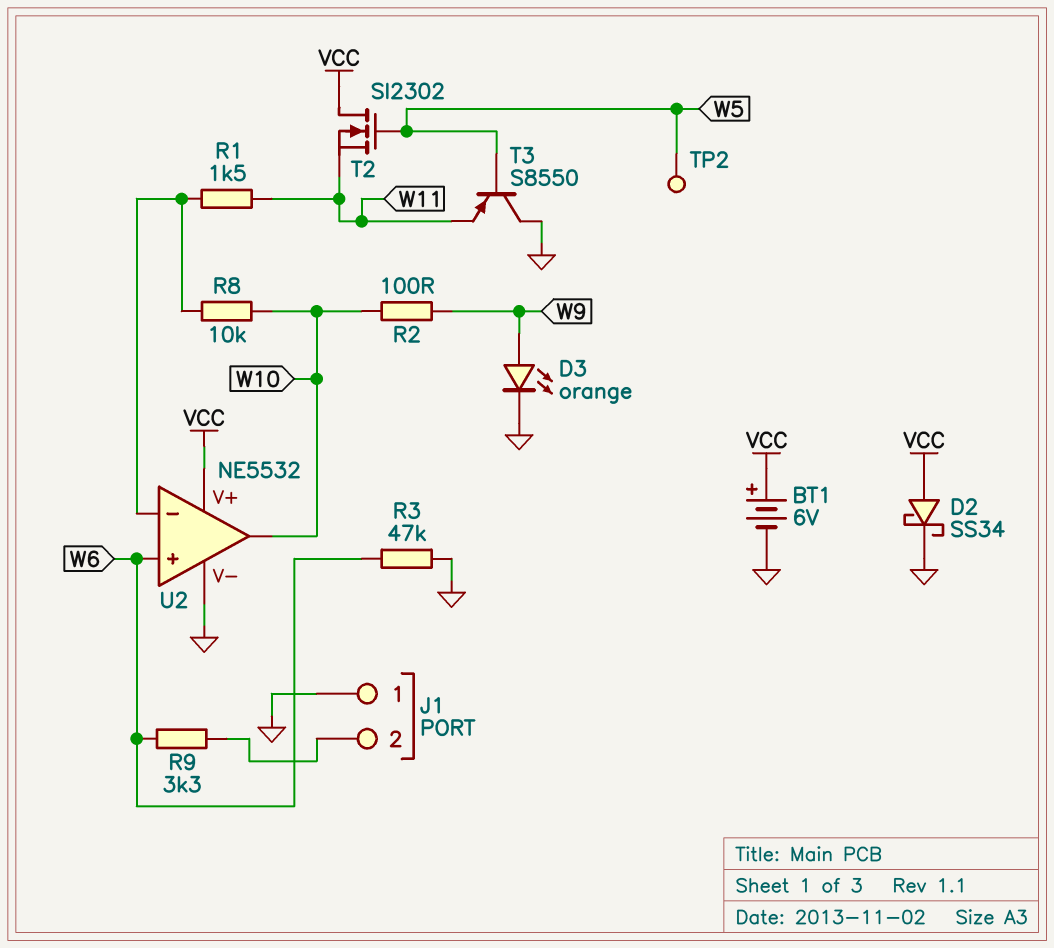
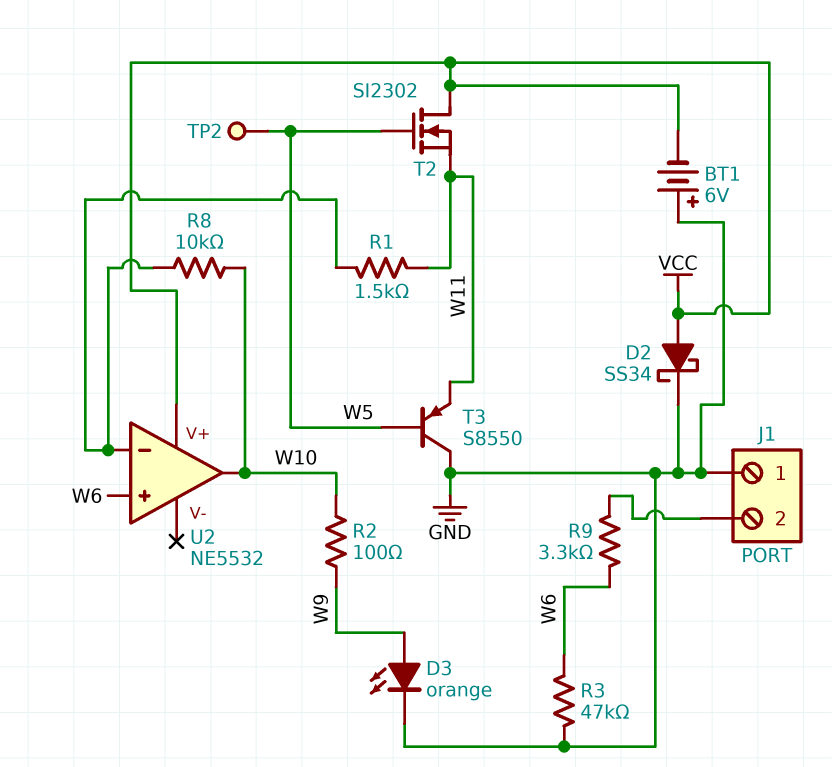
BT1: 6V (plus VCC, minus GND) -> 6V (plus GND, minus VCC)
U2 pin V-: GND -> none

